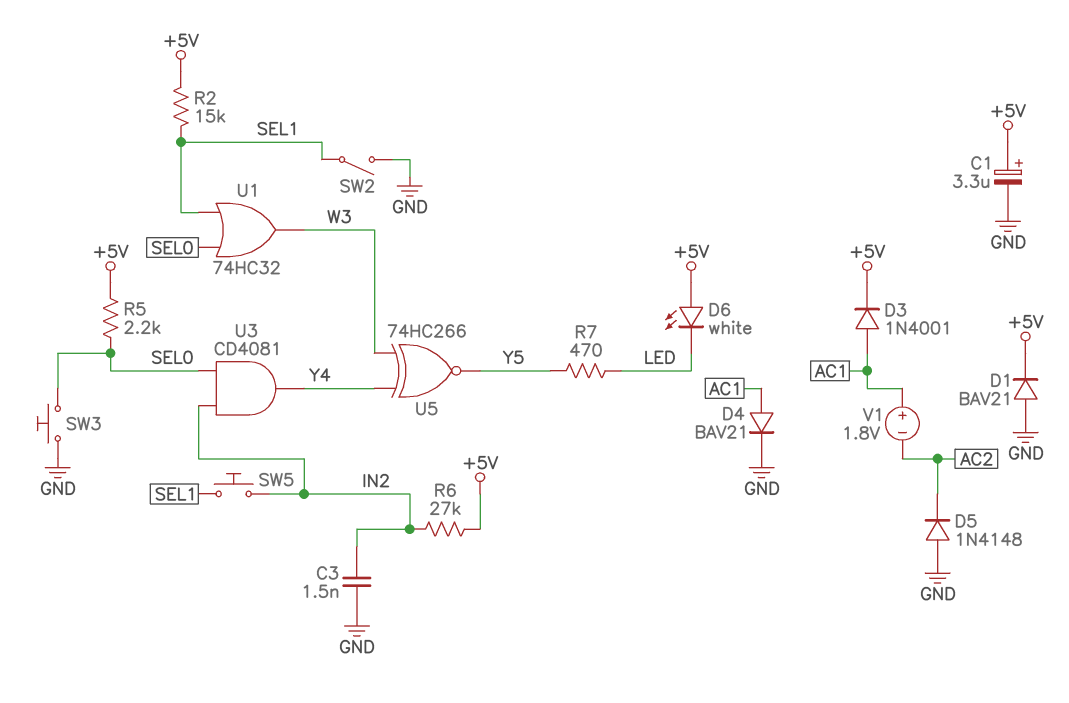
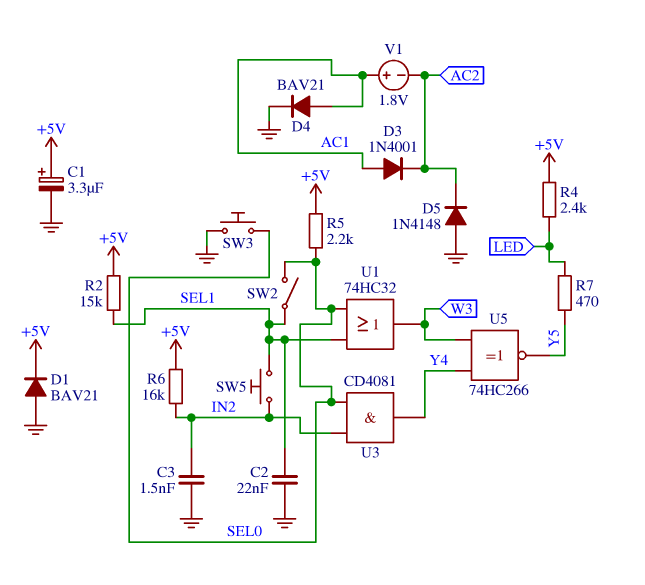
C2: none -> 22nF (GND, SEL1)
D3: diode 1N4001 (A AC1, K +5V) -> diode 1N4001 (A AC1, K AC2)
D6: LED white (A +5V, K LED) -> none
R4: none -> 2.4k (+5V, LED)
R6: 27k (+5V, IN2) -> 16k (+5V, IN2)
SW2: switch (GND, SEL1) -> switch (SEL0, SEL1)

